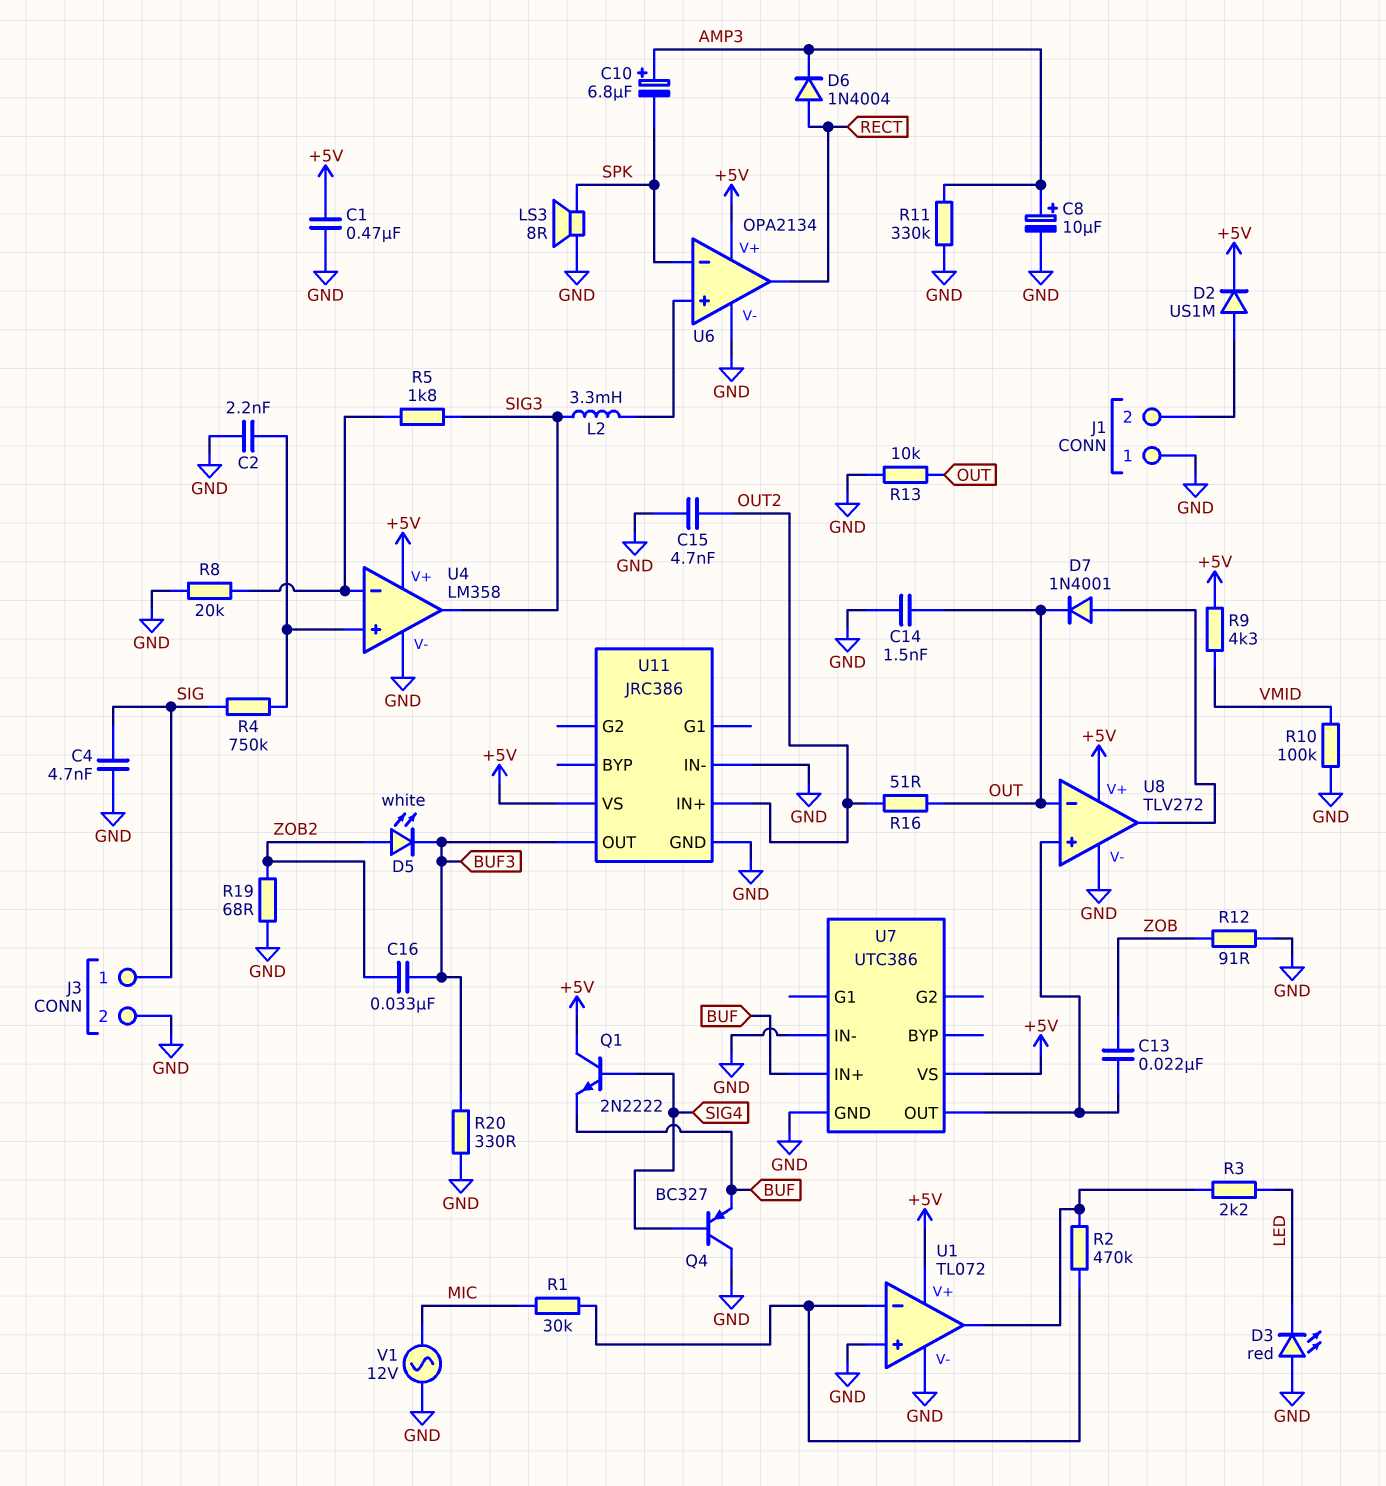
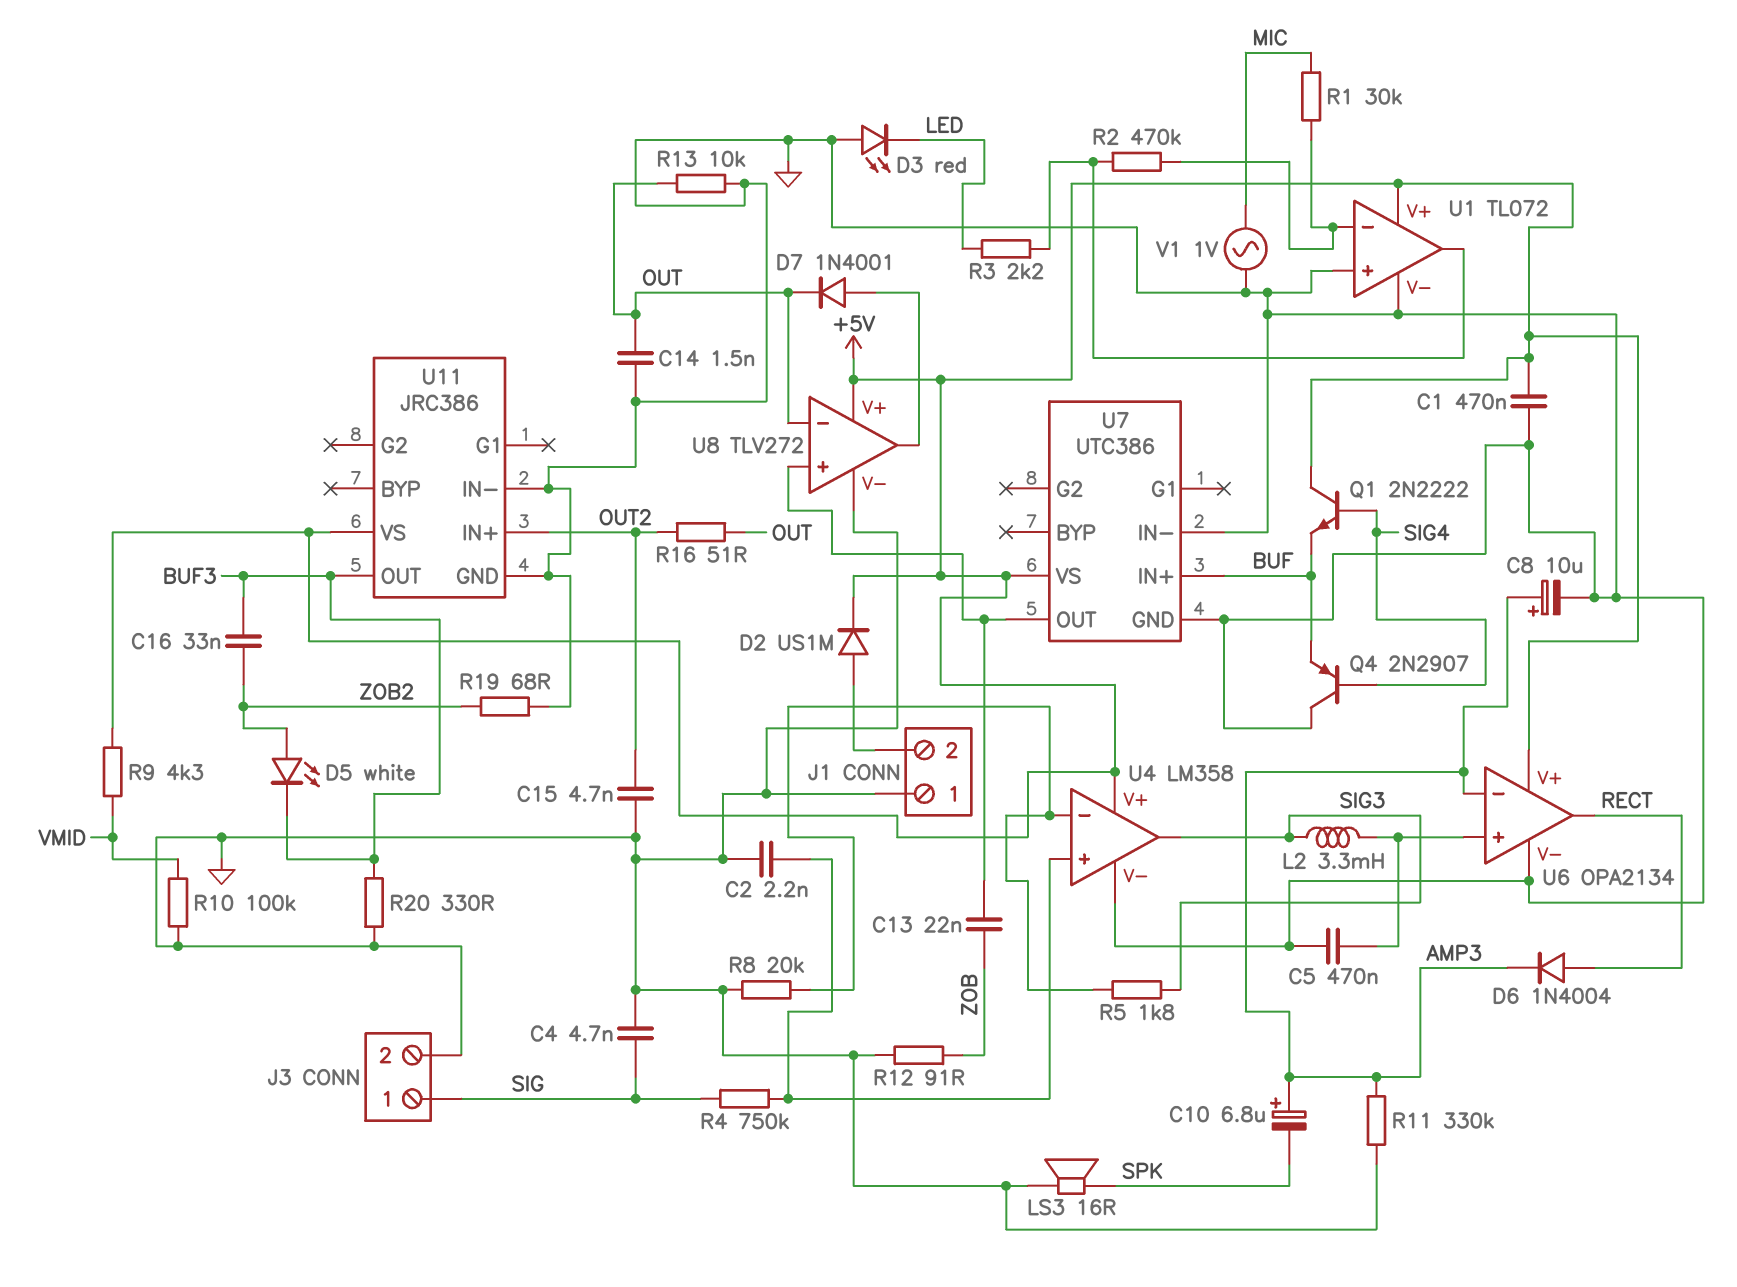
C5: none -> 470nF (GND, U6/in+)
LS3: speaker 8R (GND, SPK) -> speaker 16R (GND, SPK)
Q4: PNP BC327 (B SIG4, C GND, E BUF) -> PNP 2N2907 (B SIG4, C GND, E BUF)
U6 pin in-: SPK -> AMP3
V1: AC 12V (GND, MIC) -> AC 1V (GND, MIC)

